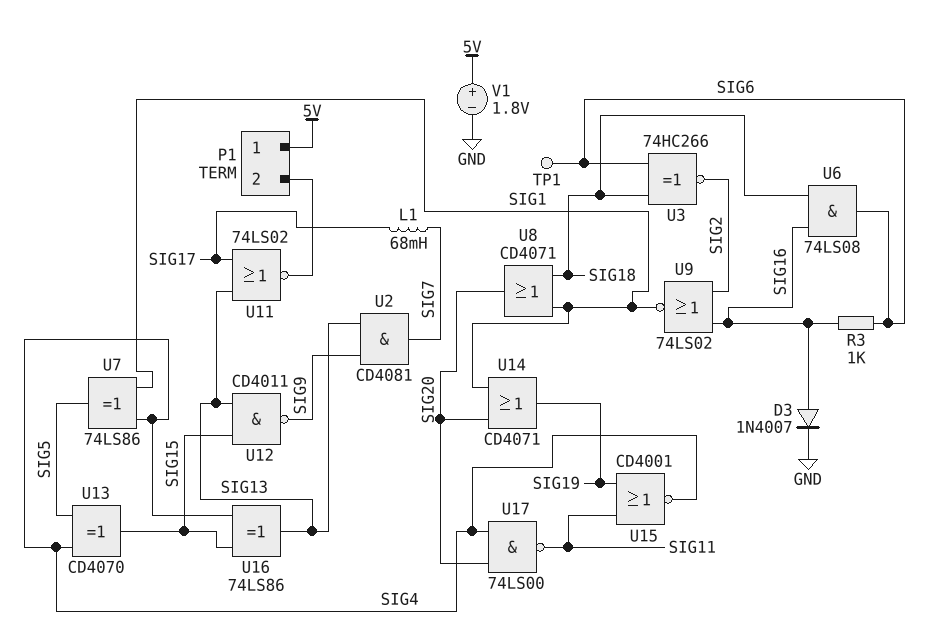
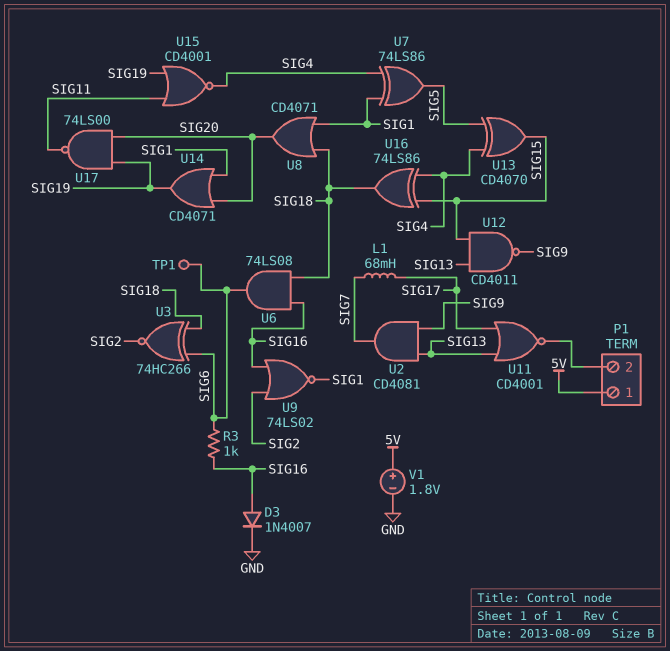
U11: NOR 74LS02 (in SIG13, in SIG17, out P1/2) -> NOR CD4001 (in SIG13, in SIG17, out P1/2)
U16: XOR 74LS86 (in SIG4, in SIG15, out SIG13) -> XOR 74LS86 (in SIG4, in SIG15, out SIG18)
U17: NAND 74LS00 (in SIG4, in SIG20, out SIG11) -> NAND 74LS00 (in SIG19, in SIG20, out SIG11)

